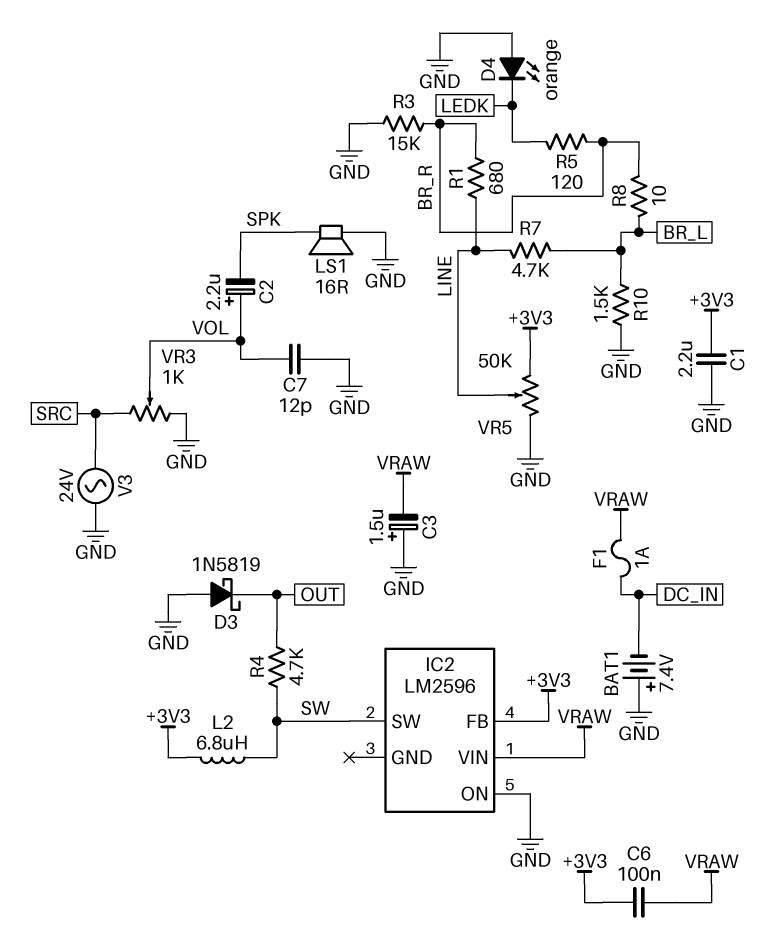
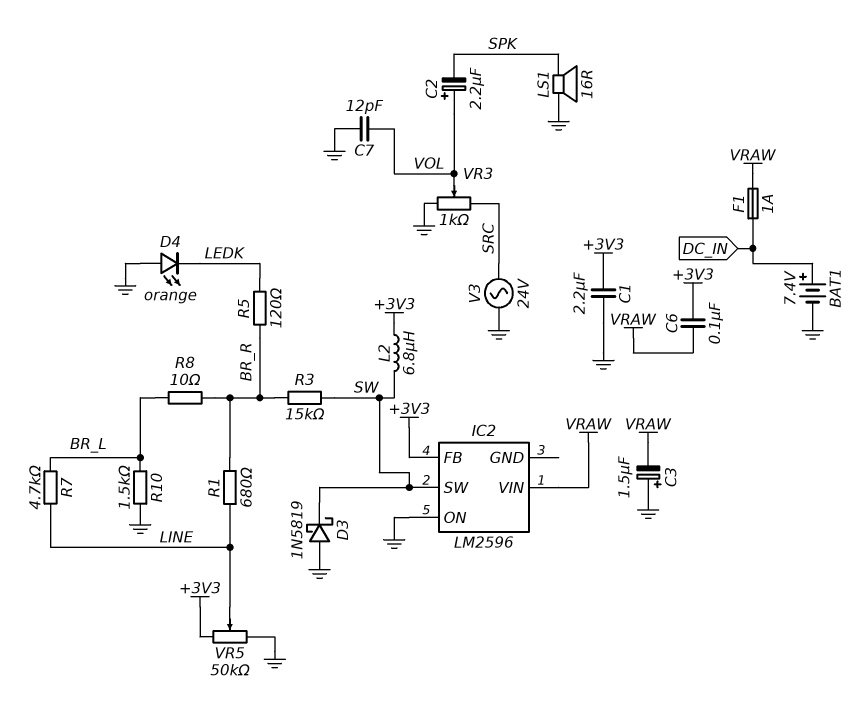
BAT1: 7.4V (plus GND, minus DC_IN) -> 7.4V (plus DC_IN, minus GND)
D3: schottky 1N5819 (A GND, K OUT) -> schottky 1N5819 (A GND, K SW)
R3: 15k (BR_R, GND) -> 15k (BR_R, SW)
R4: 4.7k (OUT, SW) -> none

